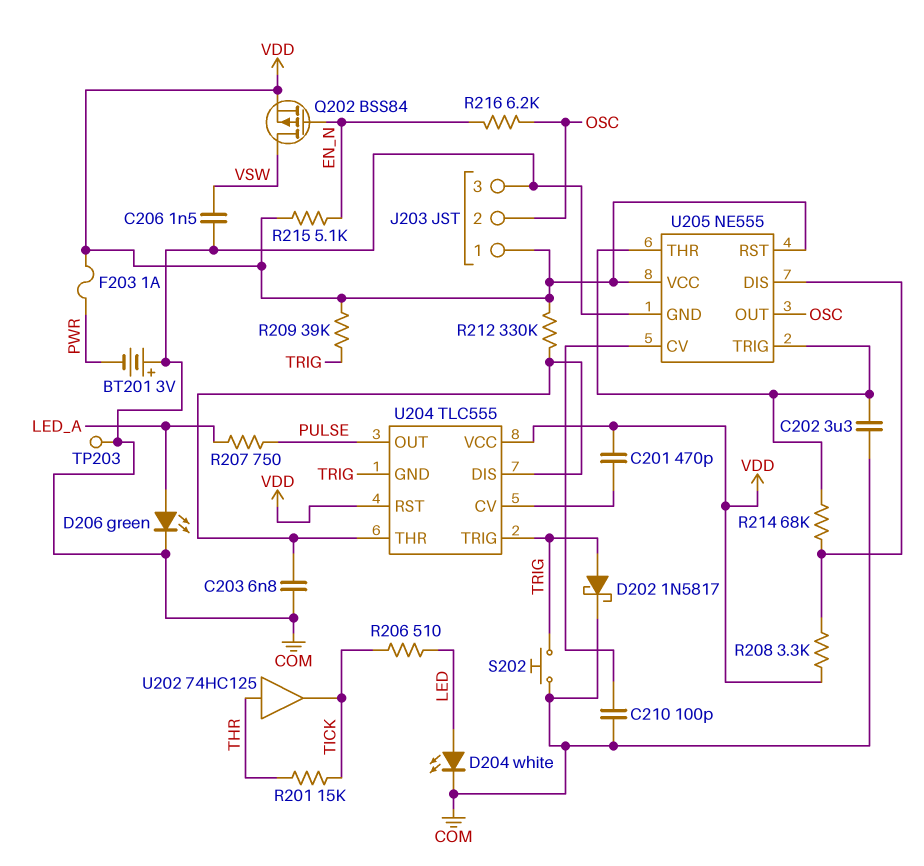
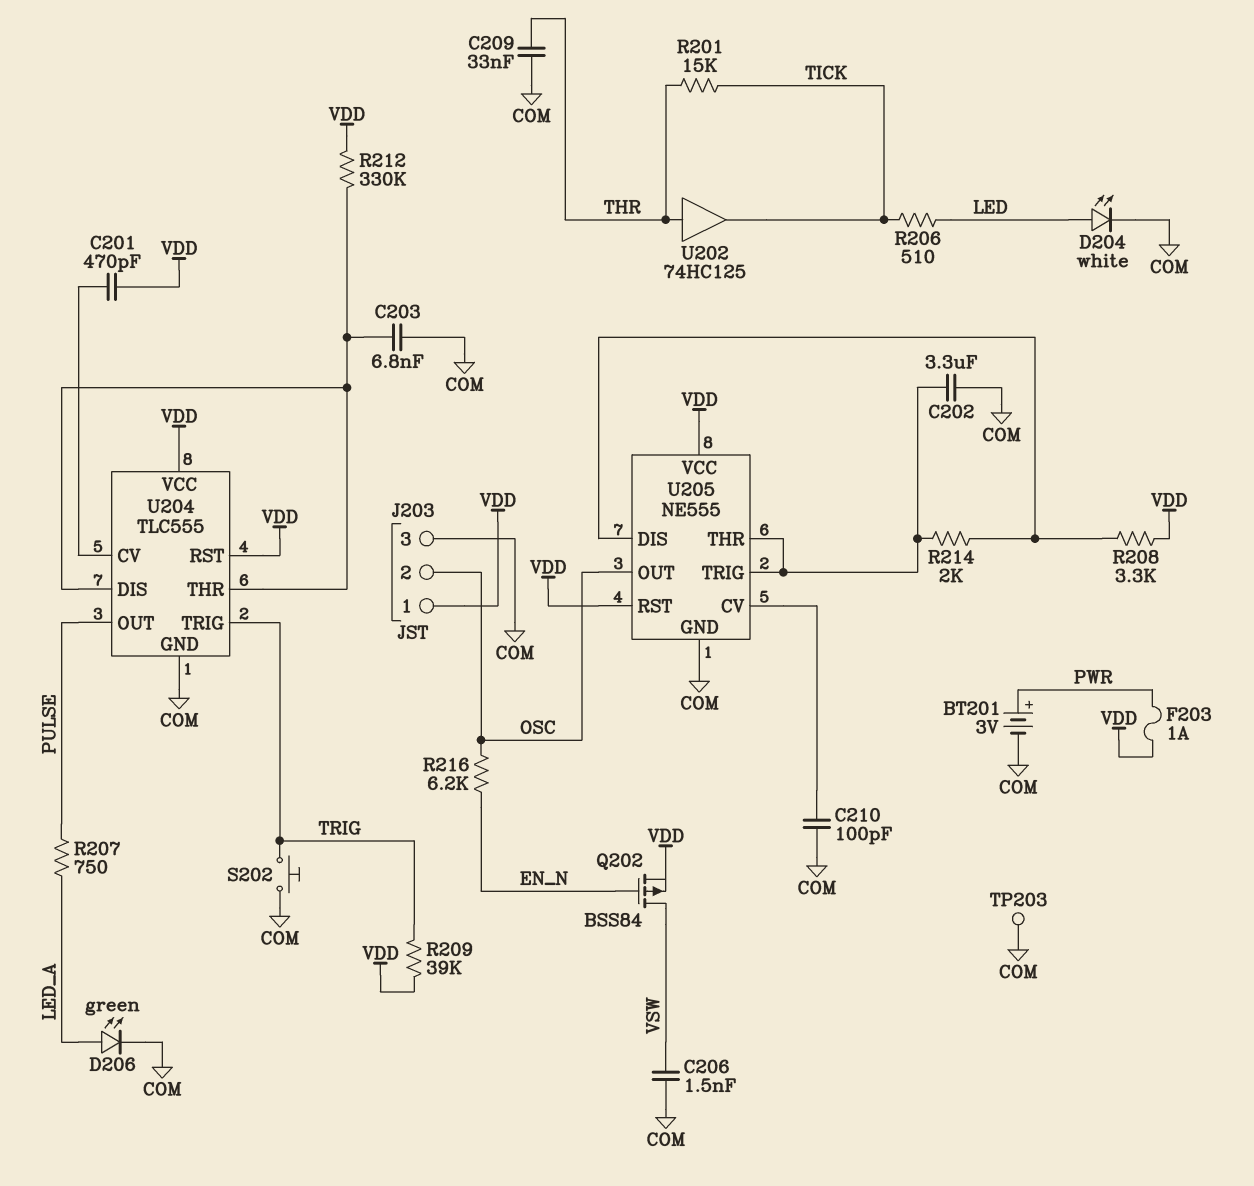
BT201: 3V (plus COM, minus PWR) -> 3V (plus PWR, minus COM)
C209: none -> 33nF (COM, THR)
D202: schottky 1N5817 (A TRIG, K COM) -> none
R214: 68k (U205/DIS, U205/THR) -> 2k (U205/DIS, U205/THR)
R215: 5.1k (EN_N, VDD) -> none
U204 pin GND: TRIG -> COM

